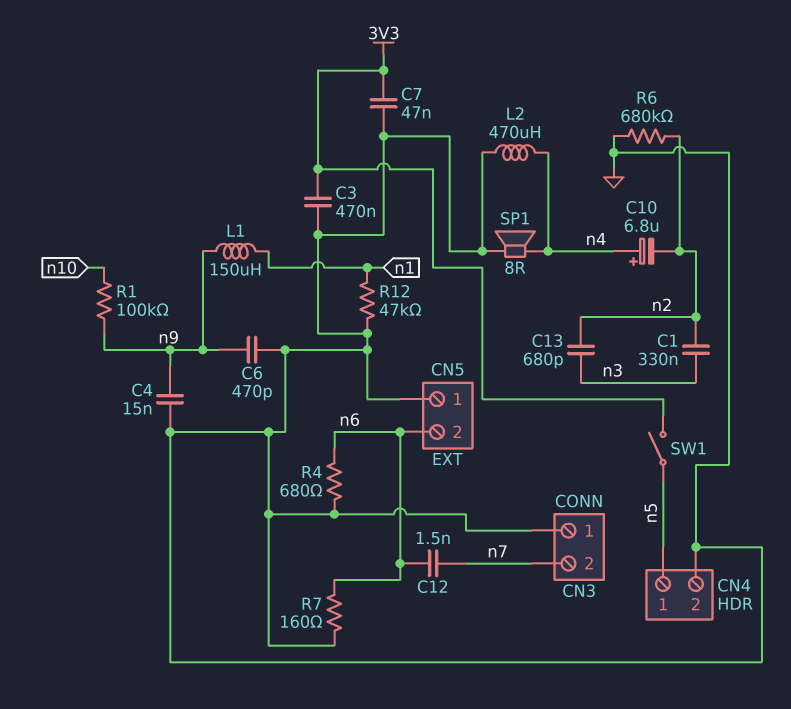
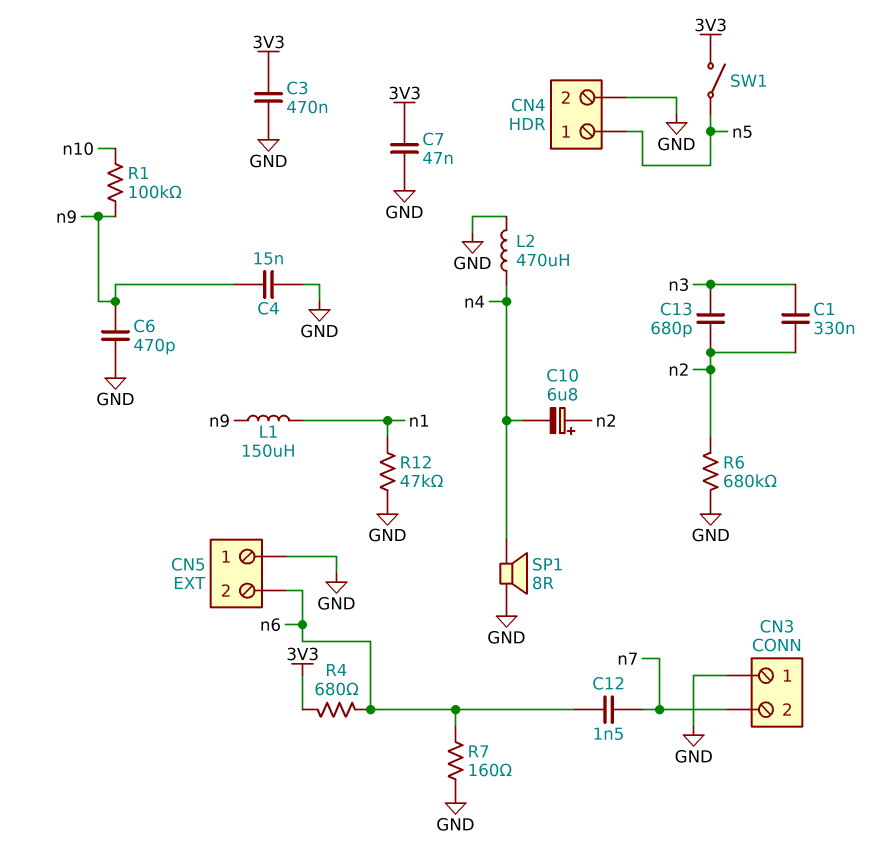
C10: 6.8uF (plus n4, minus n2) -> 6.8uF (plus n2, minus n4)
R4: 680 (GND, n6) -> 680 (3V3, n6)

